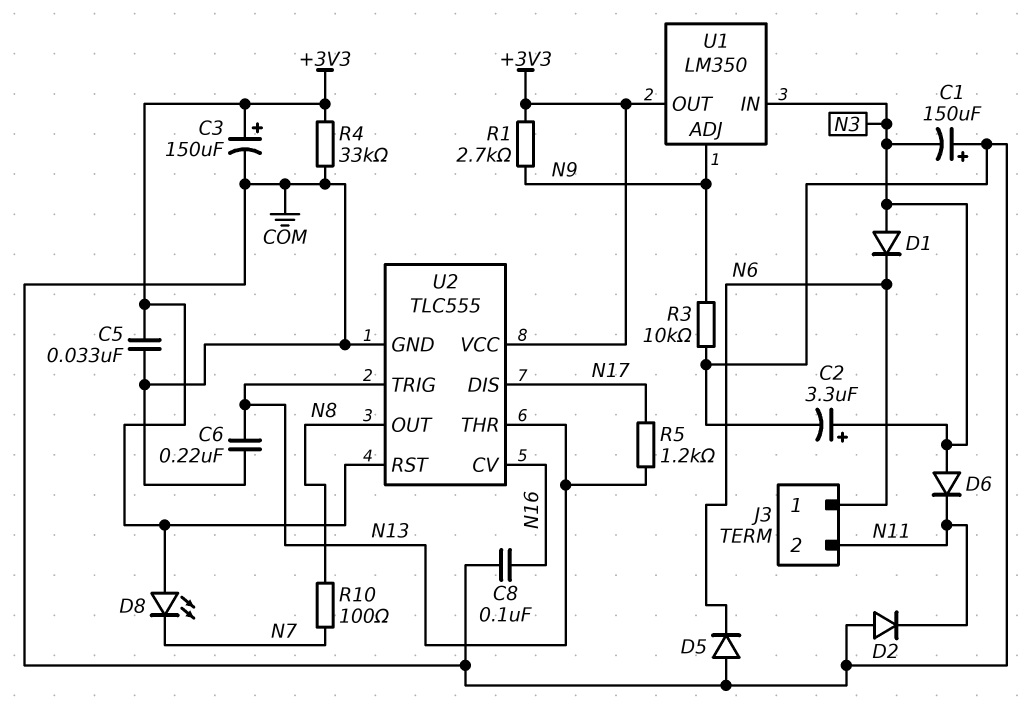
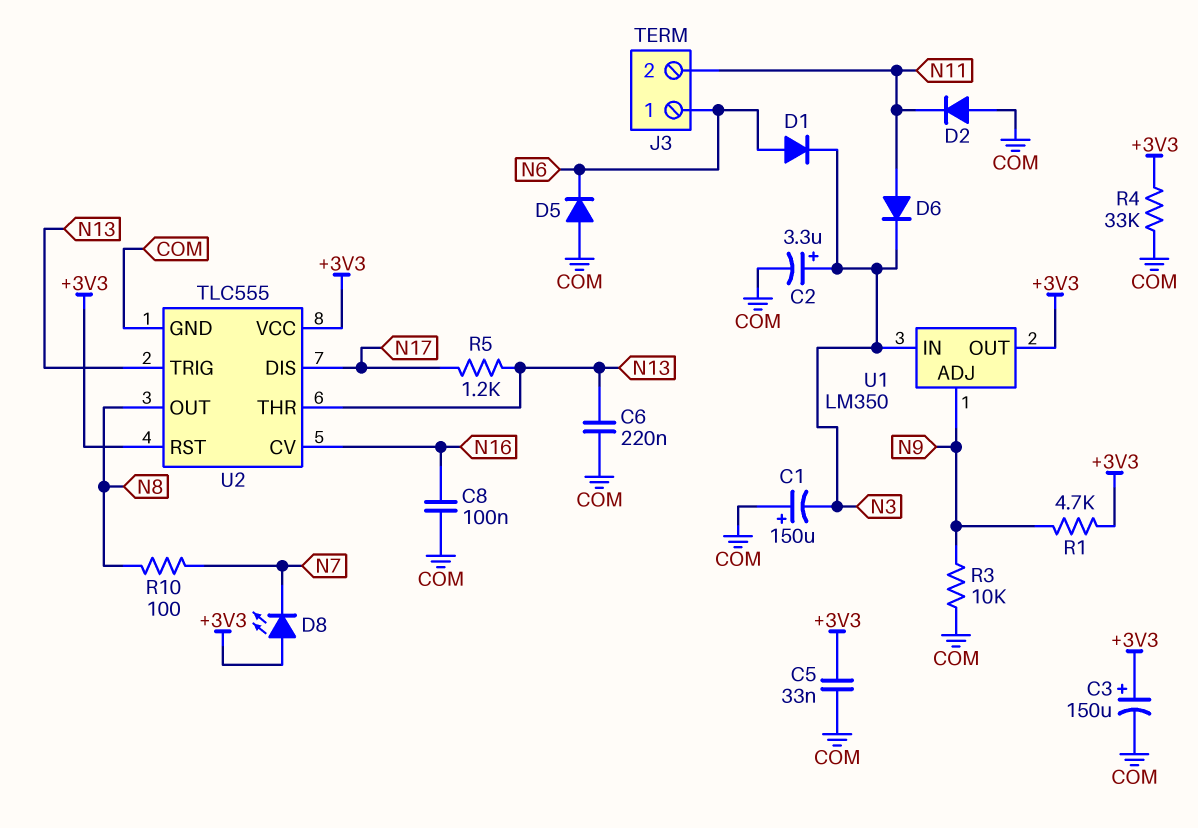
D1: diode (A N3, K N6) -> diode (A N6, K N3)
D6: diode (A N3, K N11) -> diode (A N11, K N3)
R1: 2.7k (+3V3, N9) -> 4.7k (+3V3, N9)

